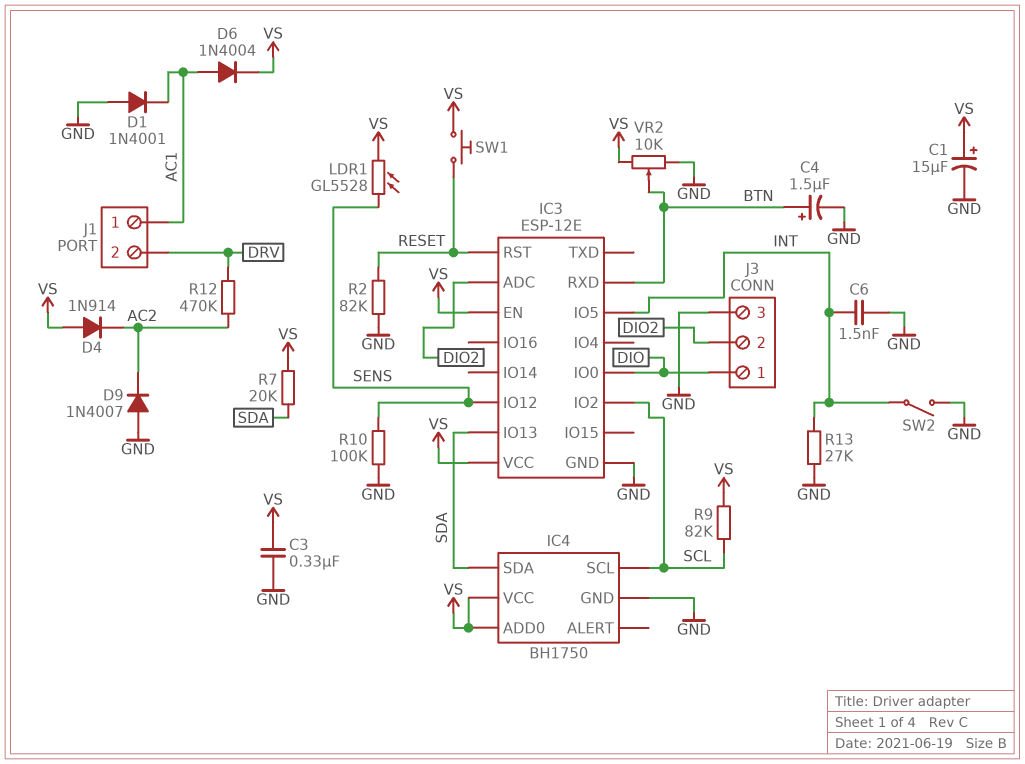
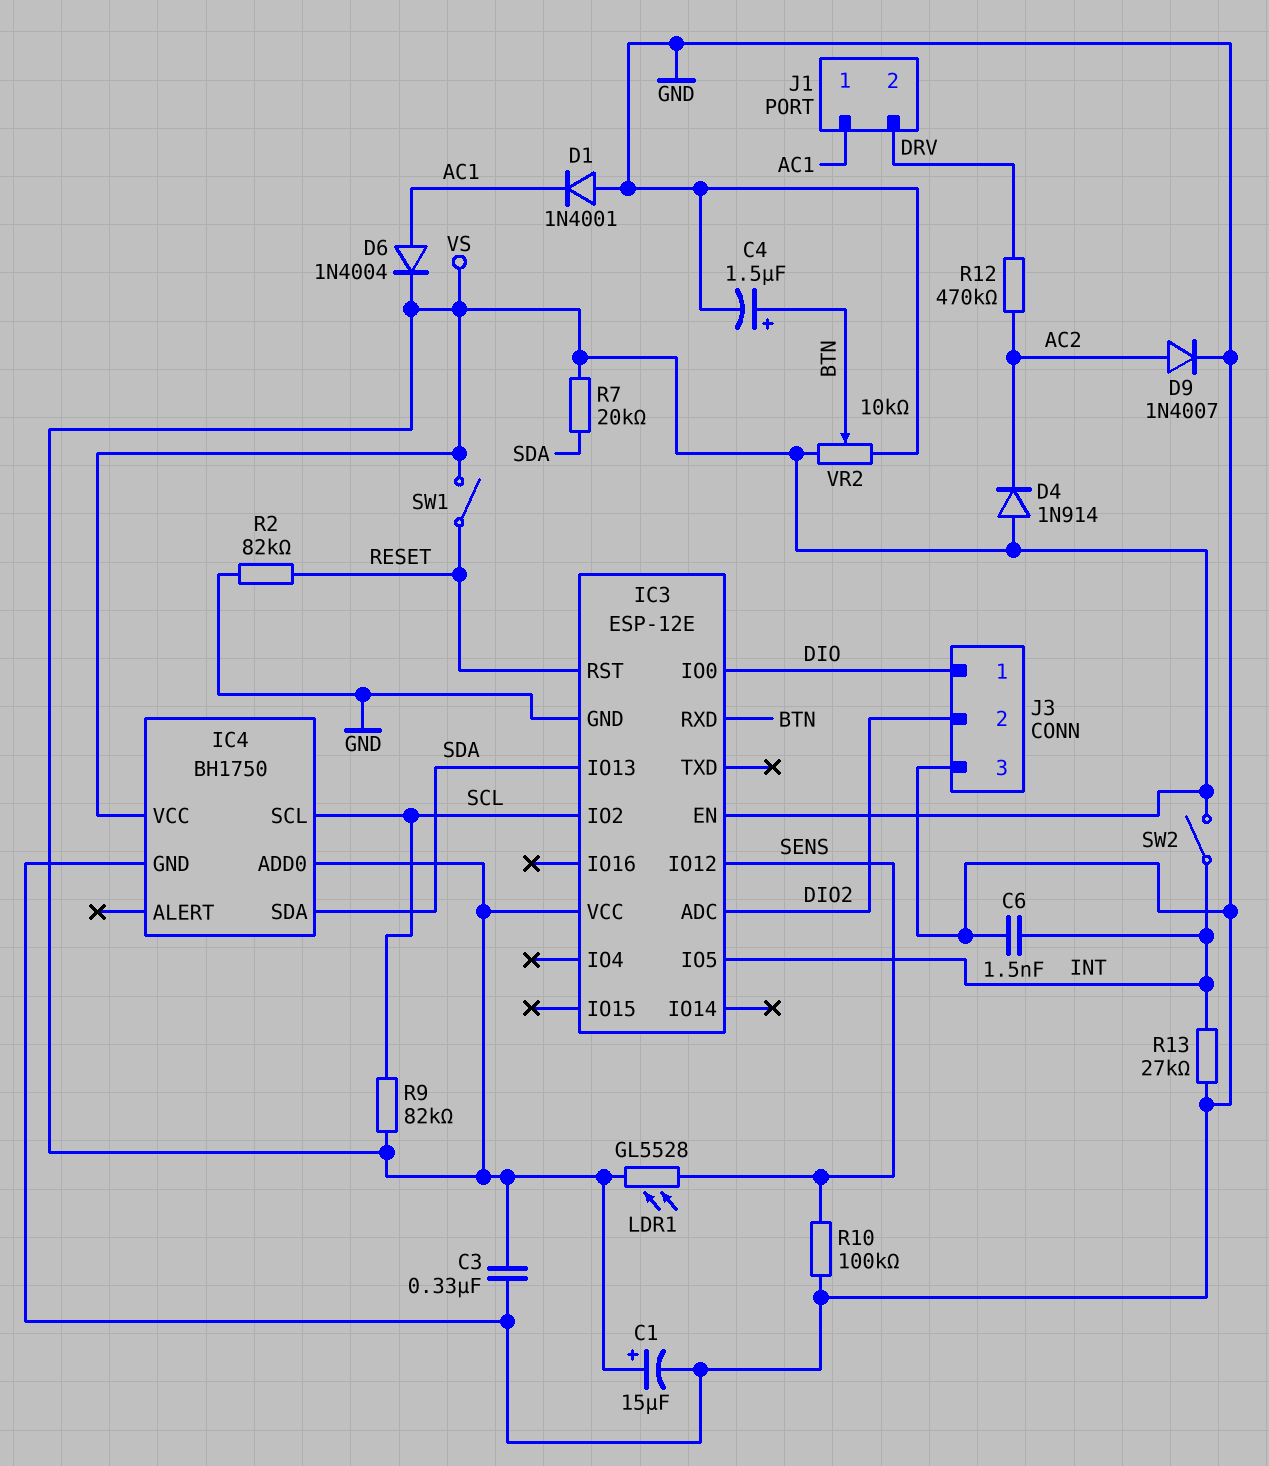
D9: diode 1N4007 (A GND, K AC2) -> diode 1N4007 (A AC2, K GND)
SW1: button (RESET, VS) -> switch (RESET, VS)
SW2: switch (GND, INT) -> switch (INT, VS)

